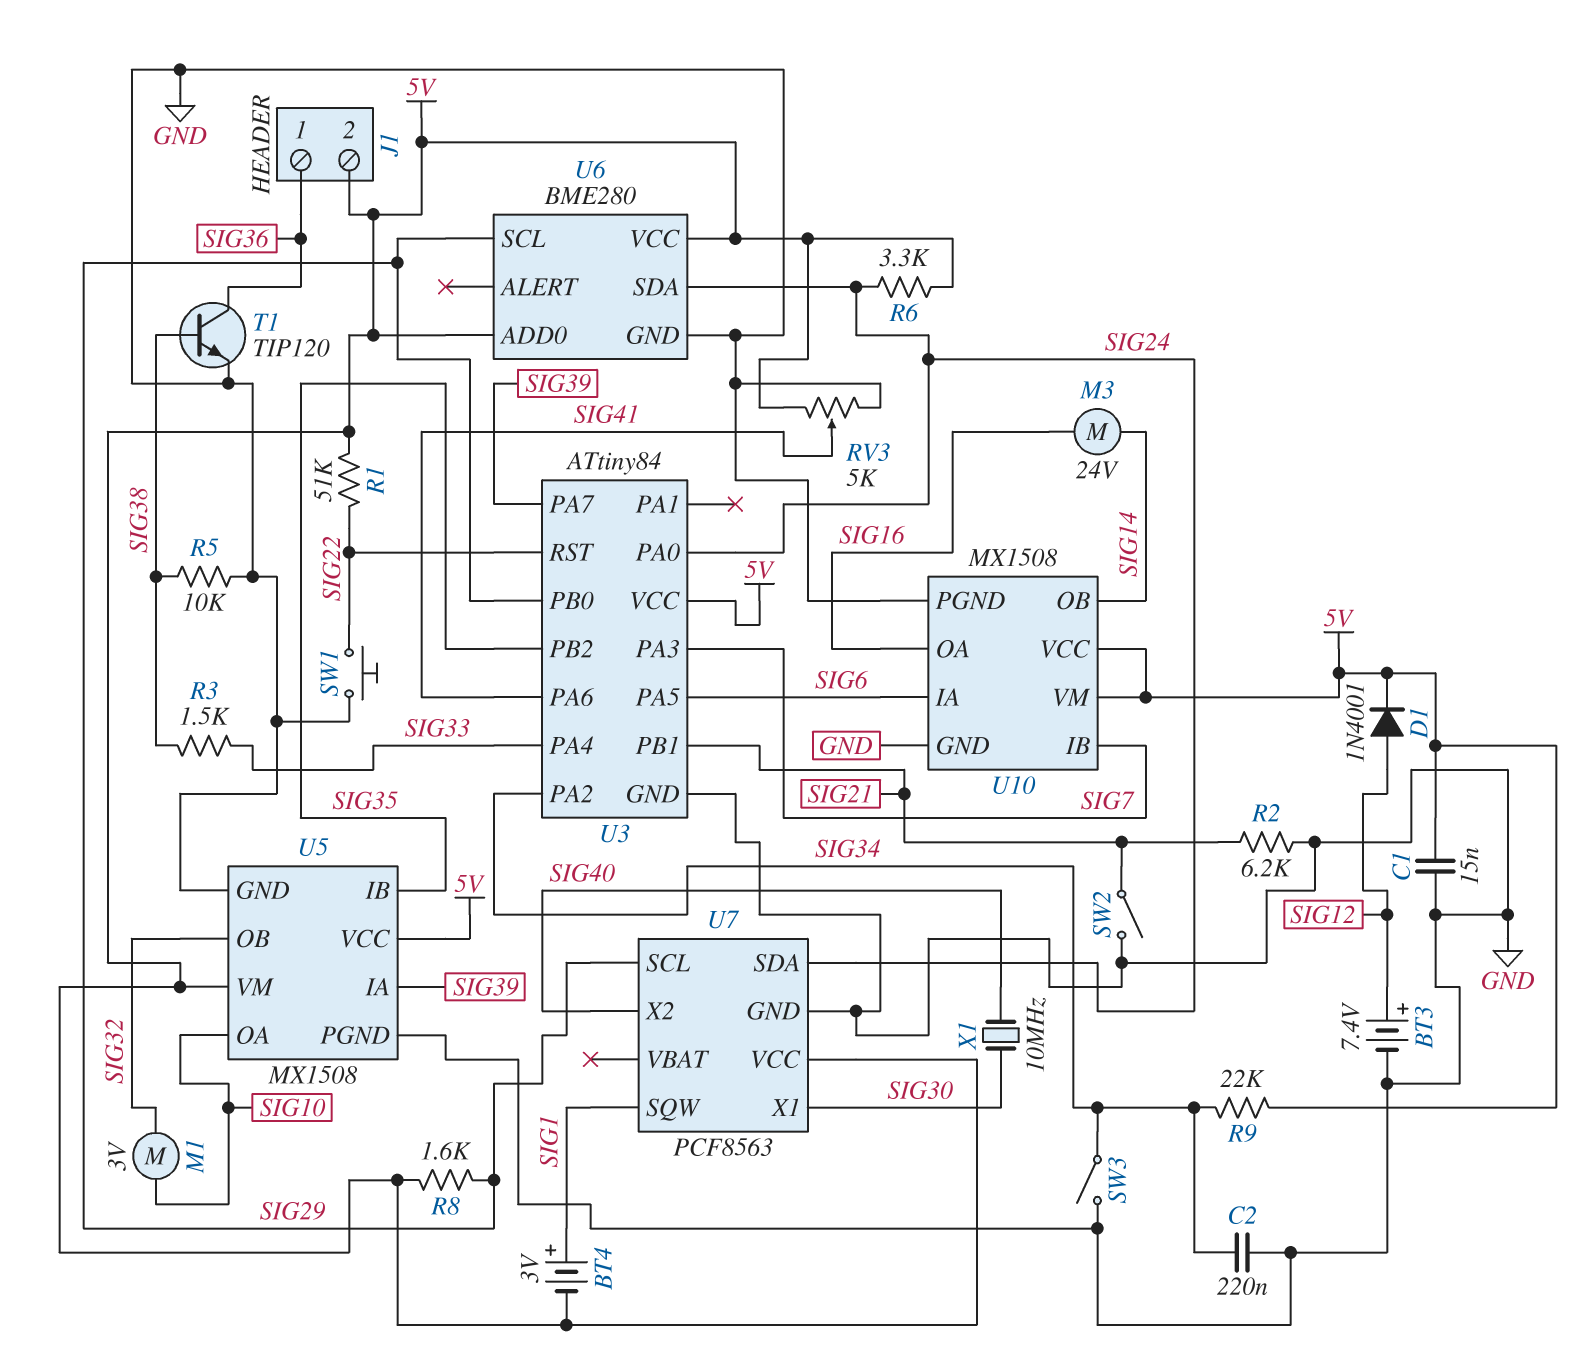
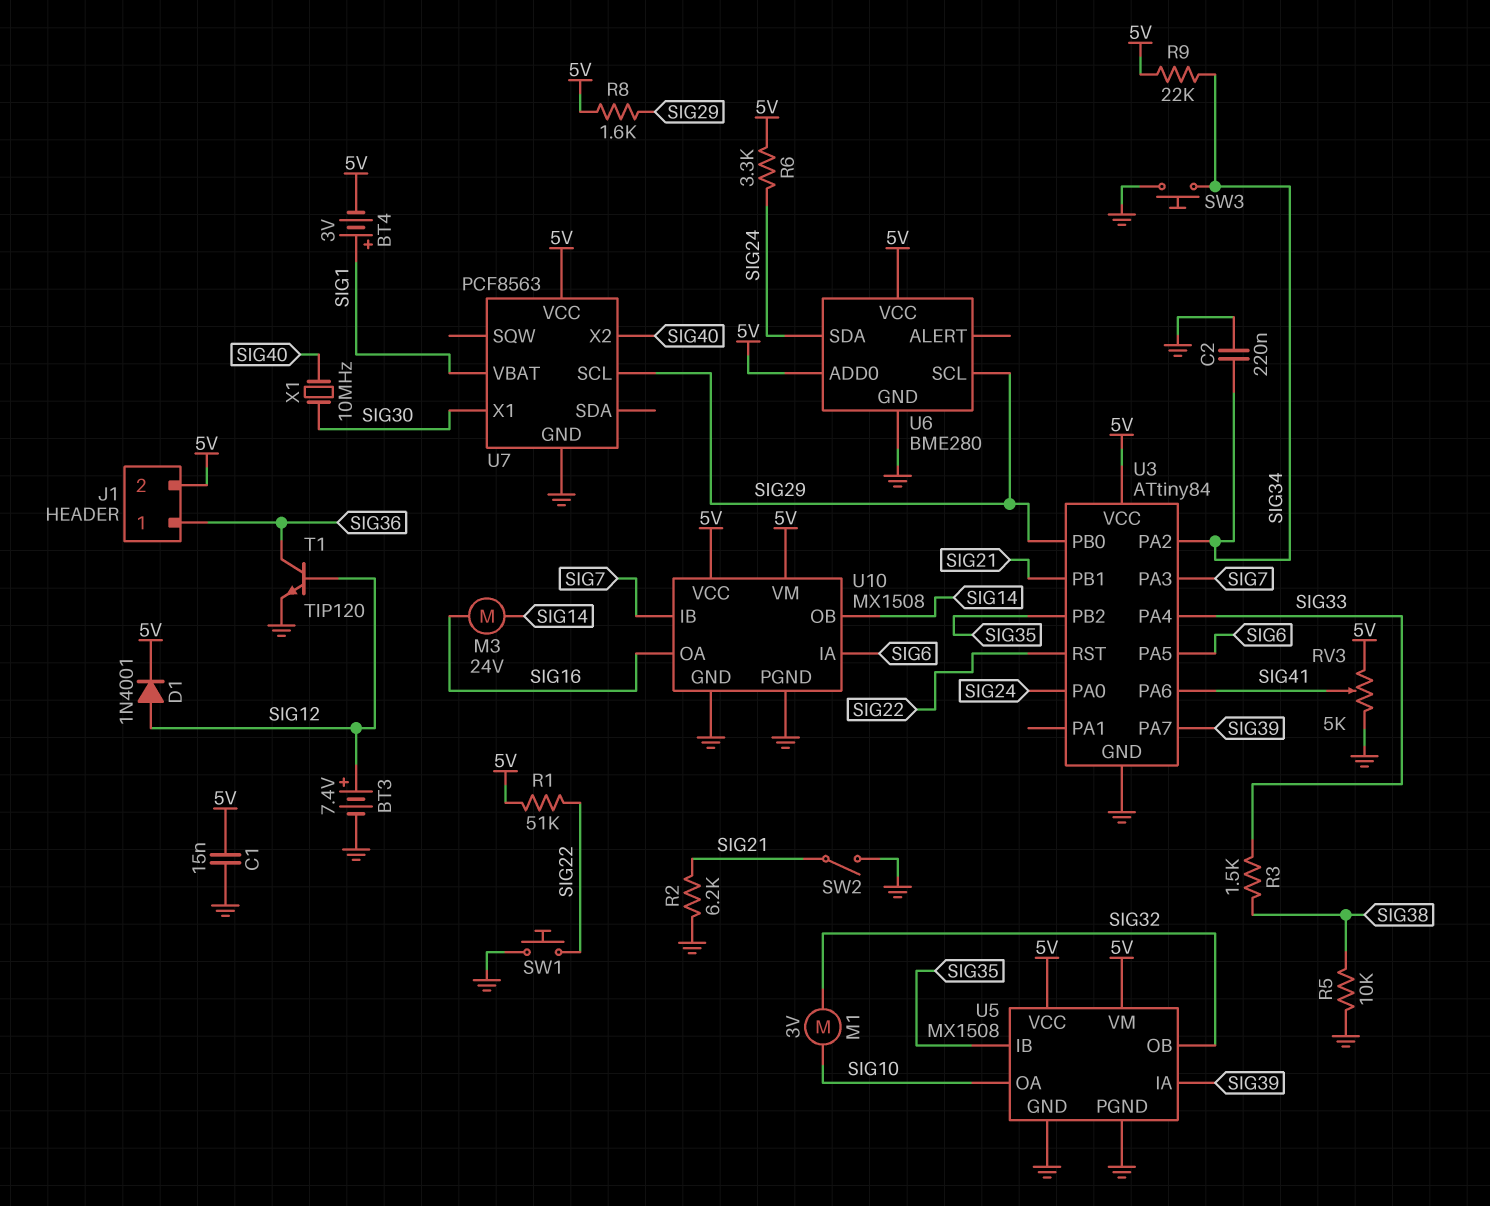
SW3: switch (GND, SIG34) -> button (GND, SIG34)
T1: NPN TIP120 (B SIG38, C SIG36, E GND) -> NPN TIP120 (B SIG12, C SIG36, E GND)
U7 pin SDA: SIG24 -> none
U7 pin SQW: SIG1 -> none
U7 pin VBAT: none -> SIG1

